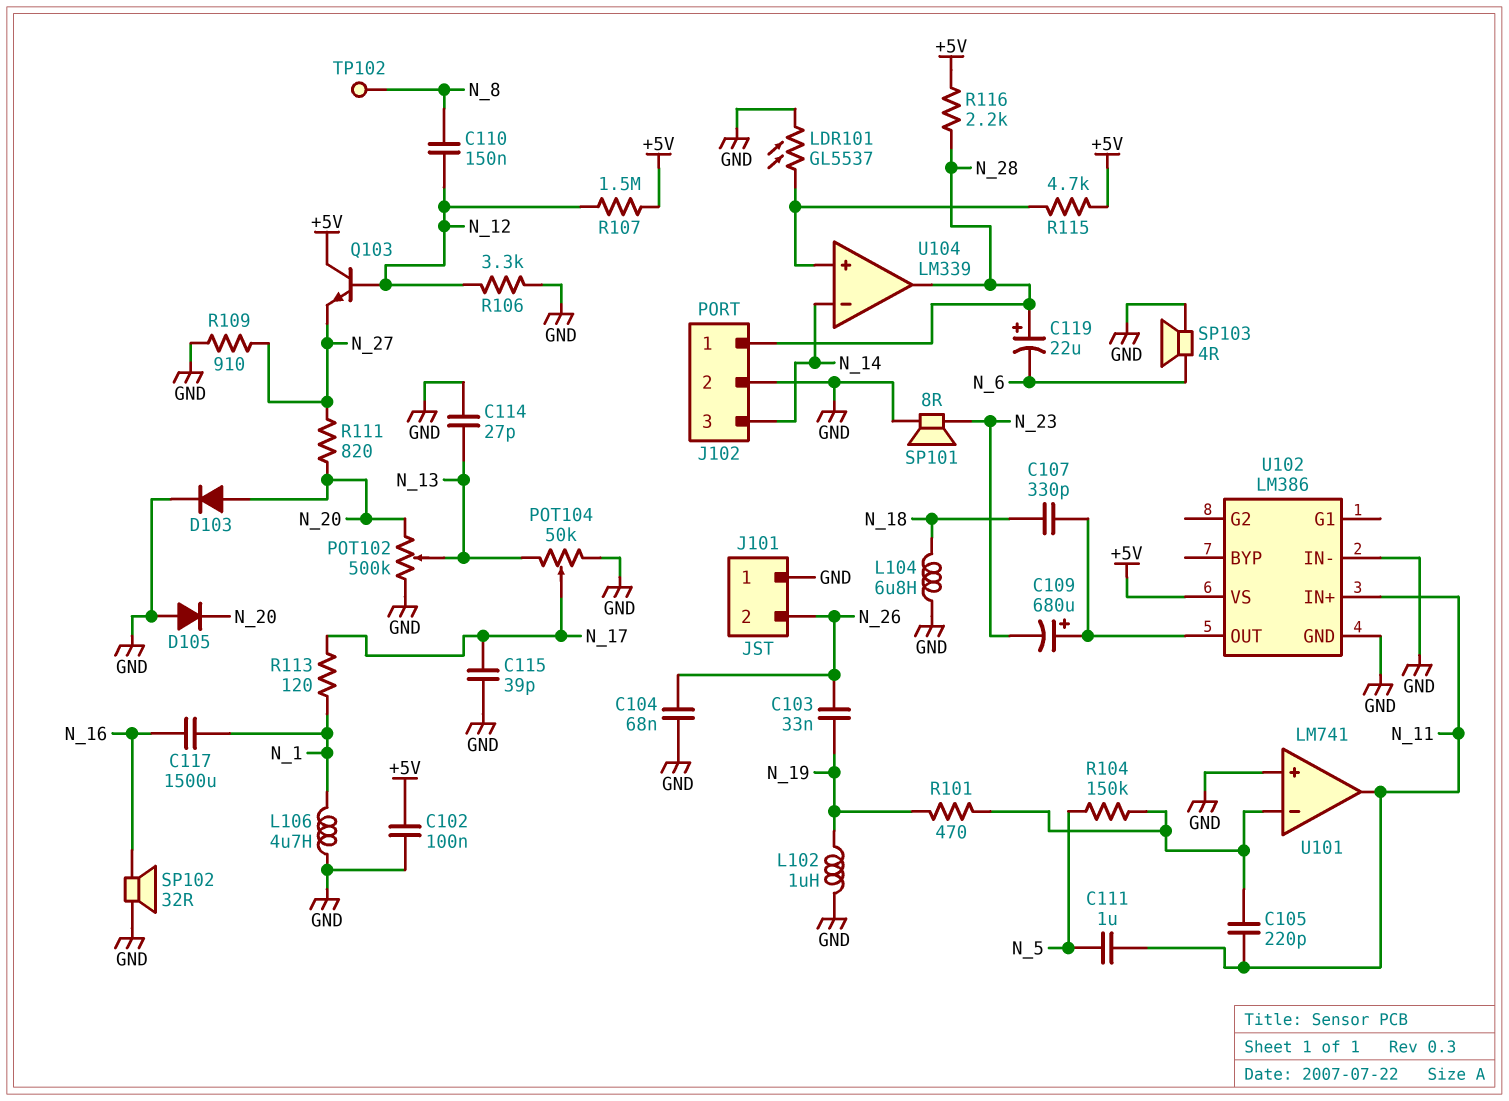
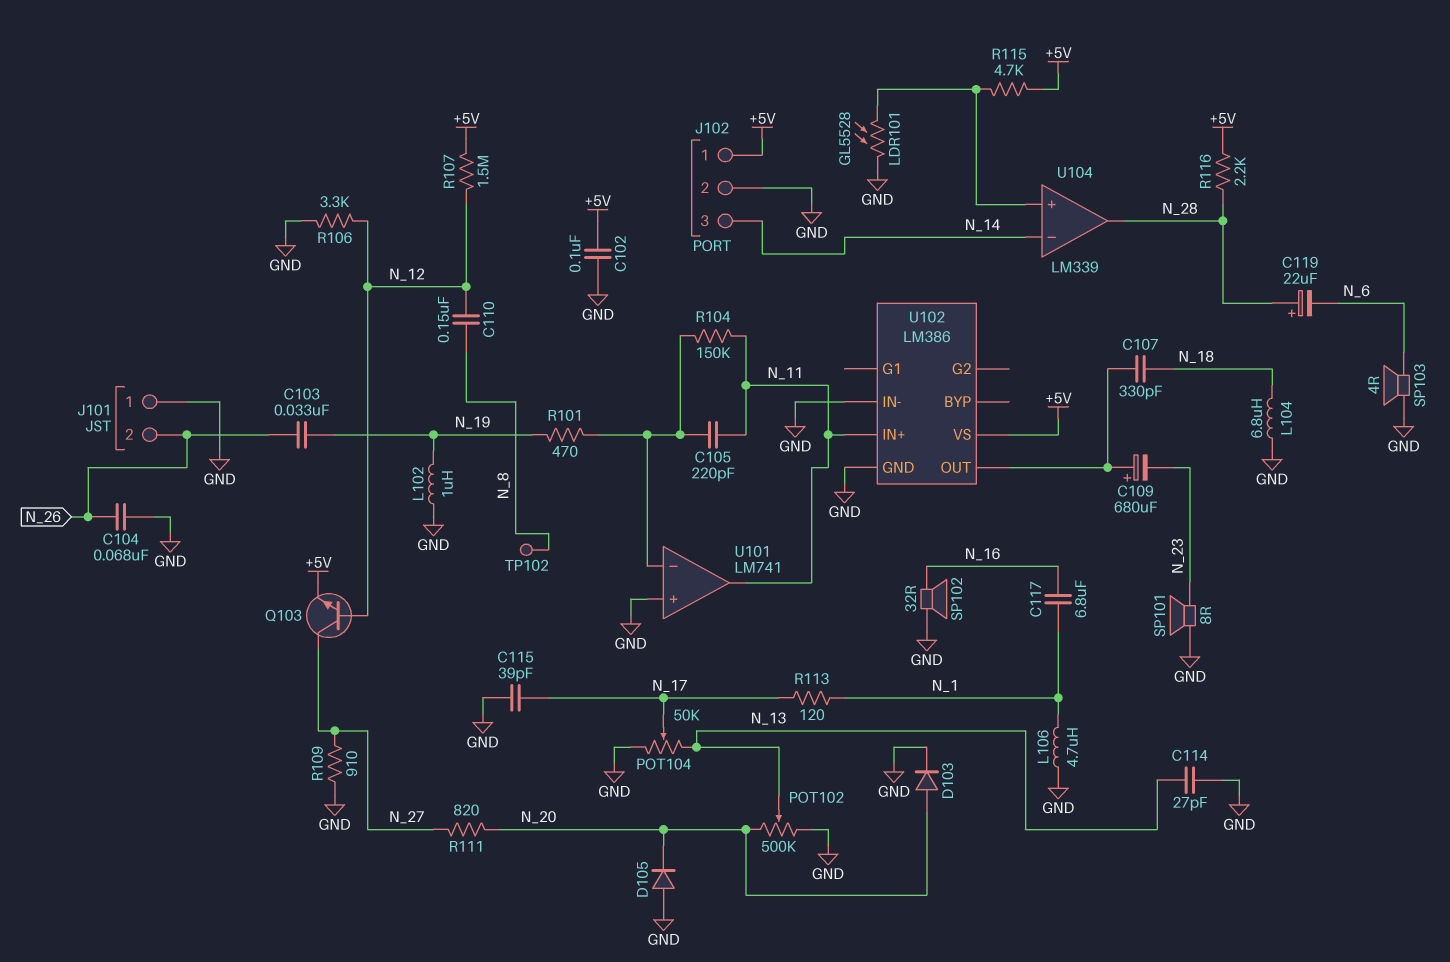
C111: 1uF (N_5, N_11) -> none
C117: 1500uF (N_1, N_16) -> 6.8uF (N_1, N_16)
J102 pin 1: N_28 -> +5V
LDR101: GL5537 (GND, U104/in+) -> GL5528 (GND, U104/in+)
Q103: NPN (B N_12, C +5V, E N_27) -> NPN (B N_12, C N_27, E +5V)
R104: 150k (N_5, U101/in-) -> 150k (N_11, U101/in-)

